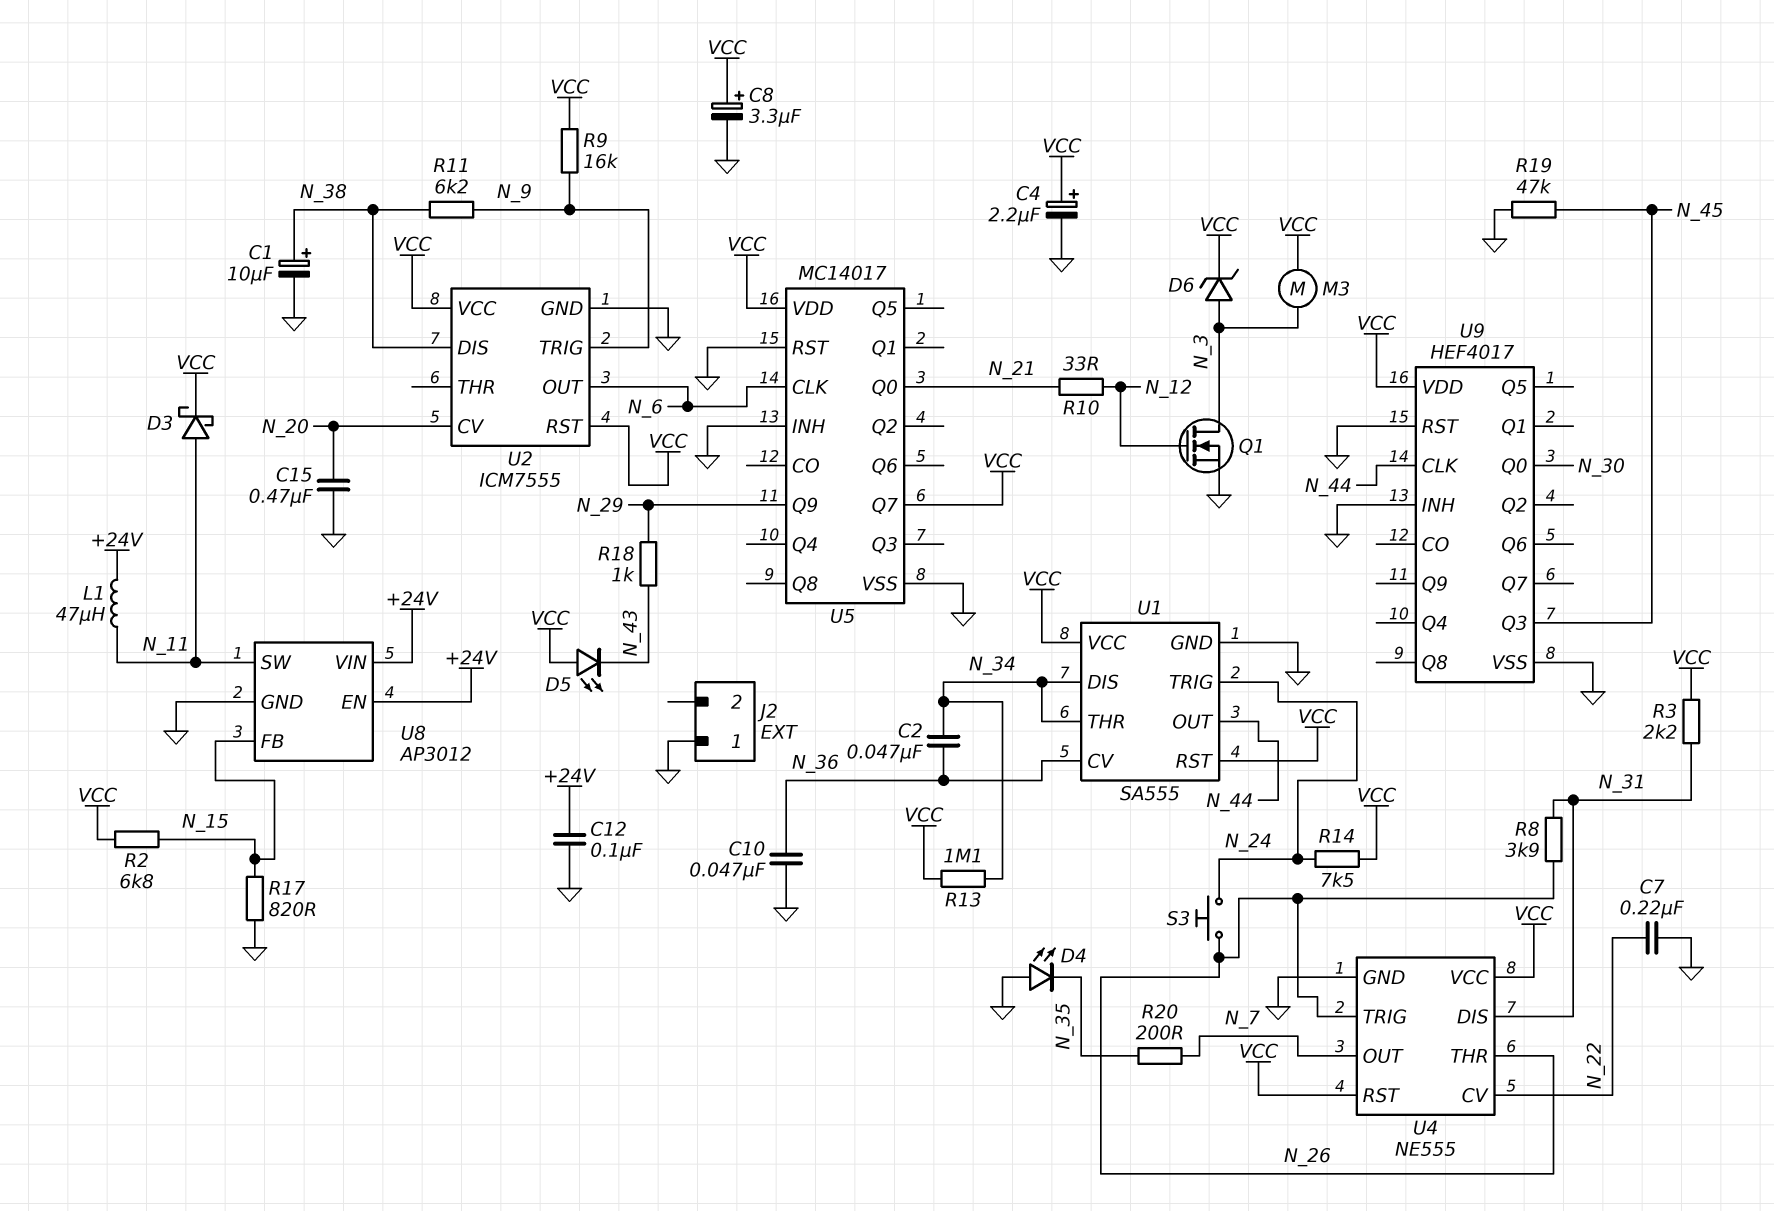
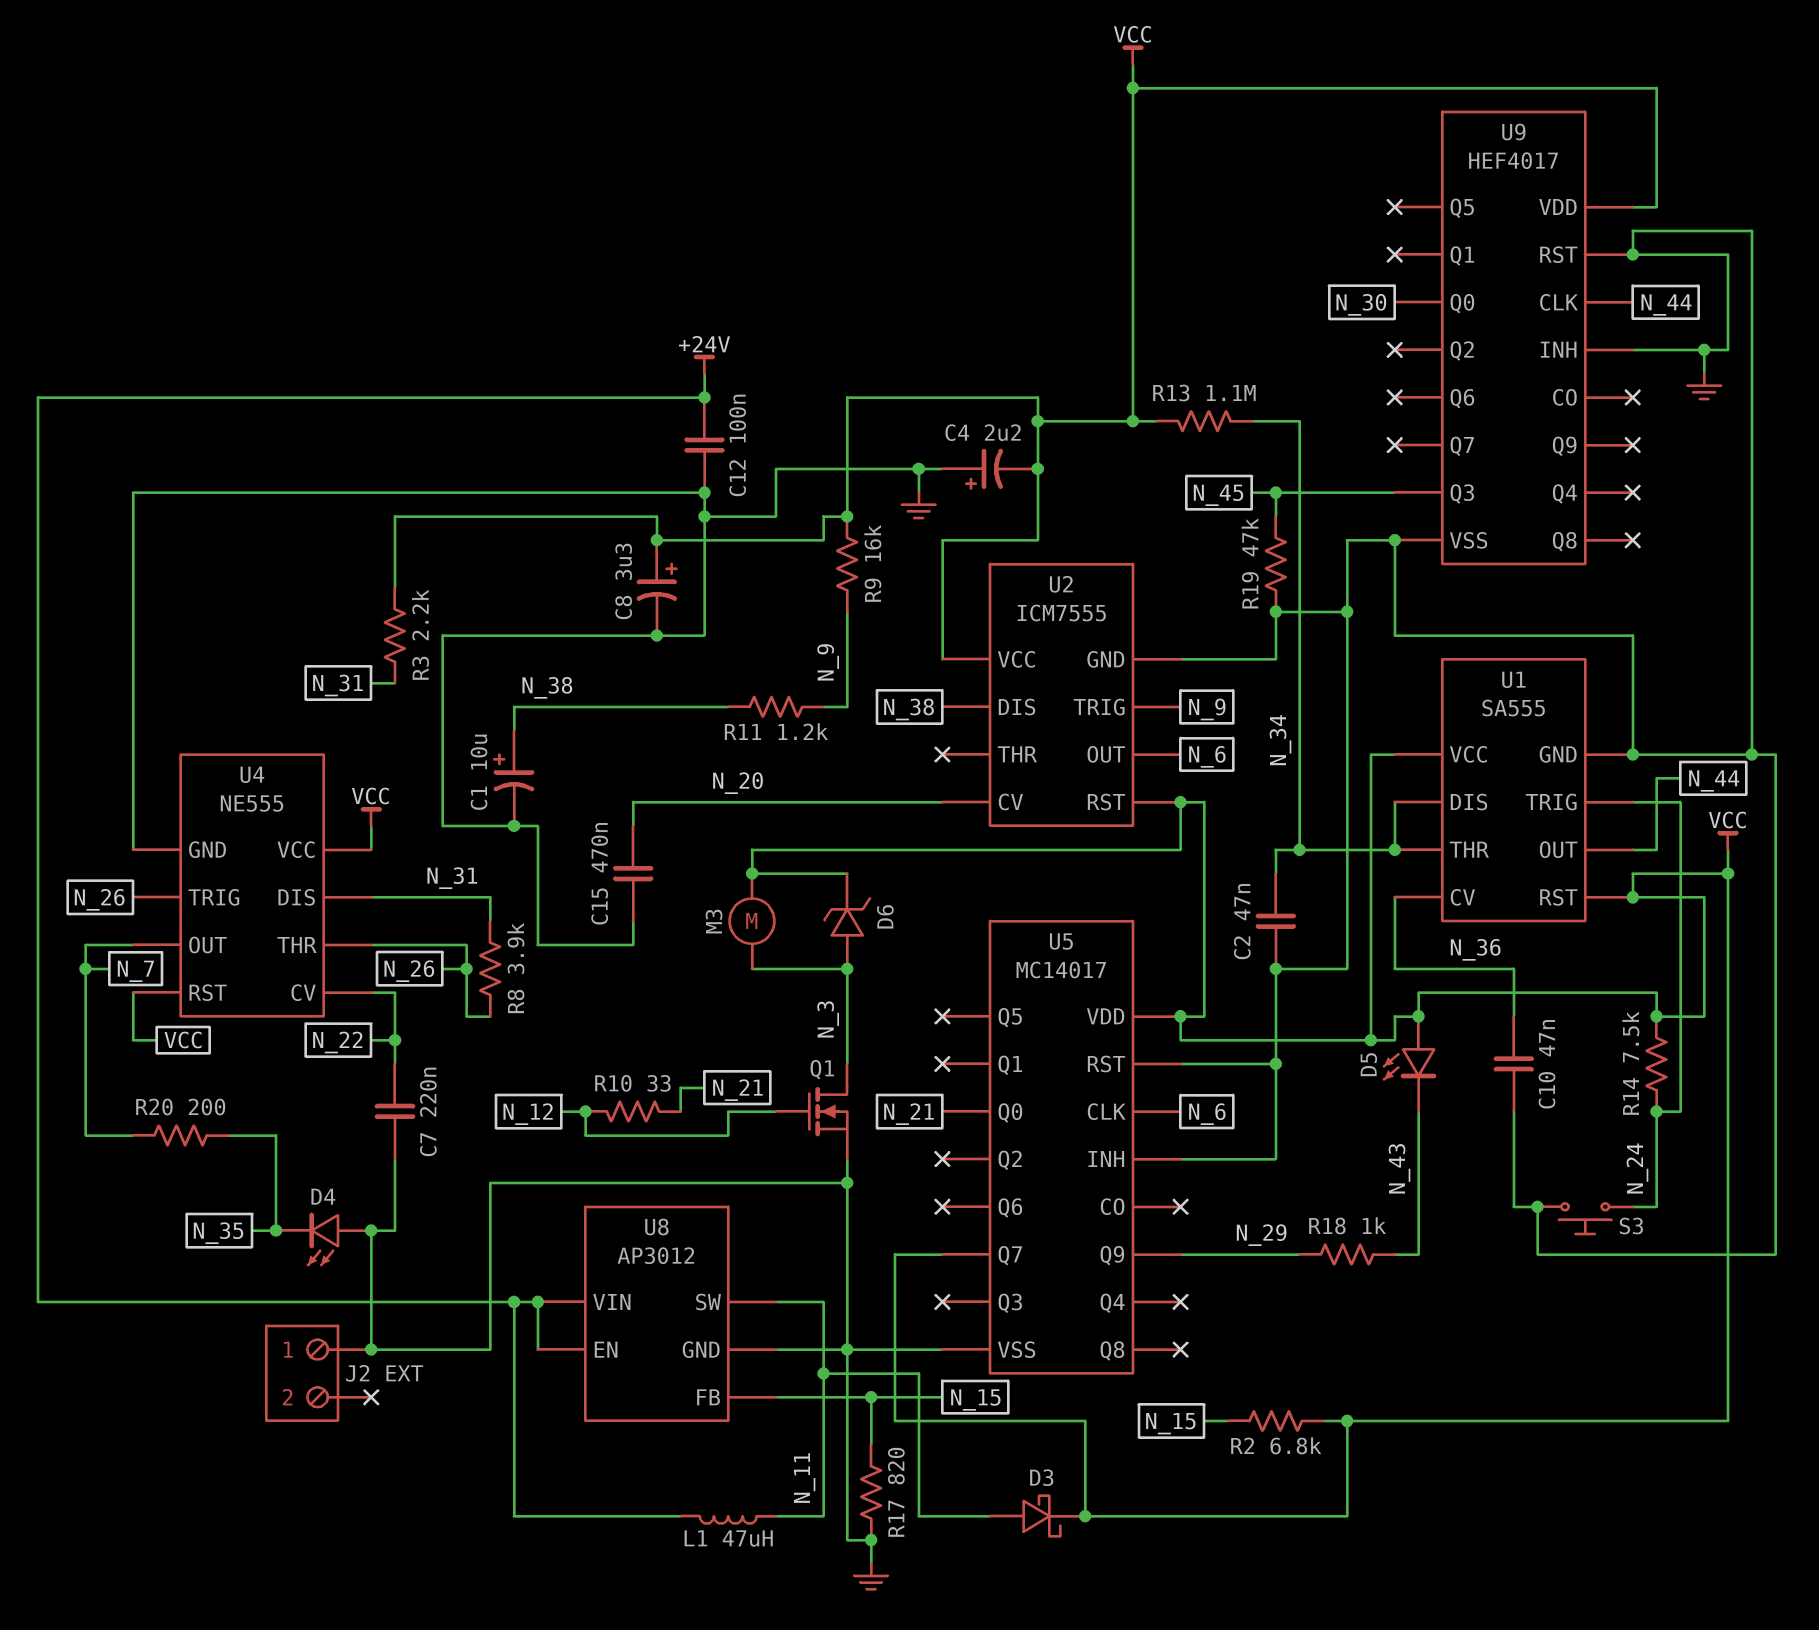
C2: 47nF (N_34, N_36) -> 47nF (GND, N_34)
C4: 2.2uF (plus VCC, minus GND) -> 2.2uF (plus GND, minus VCC)
R11: 6.2k (N_9, N_38) -> 1.2k (N_9, N_38)
S3: button (N_24, N_26) -> button (GND, N_24)

